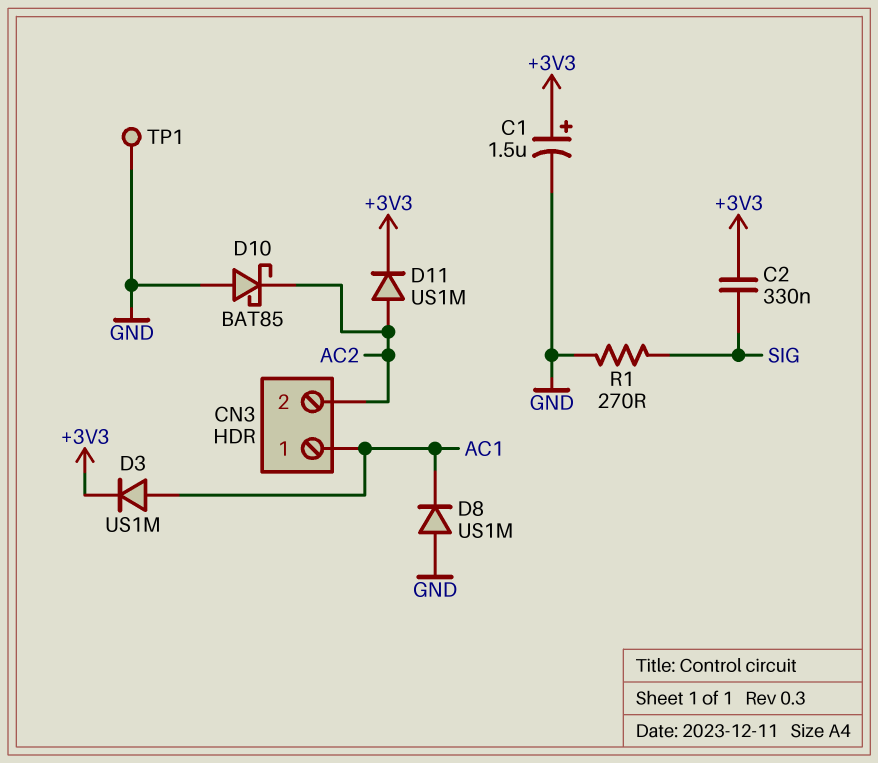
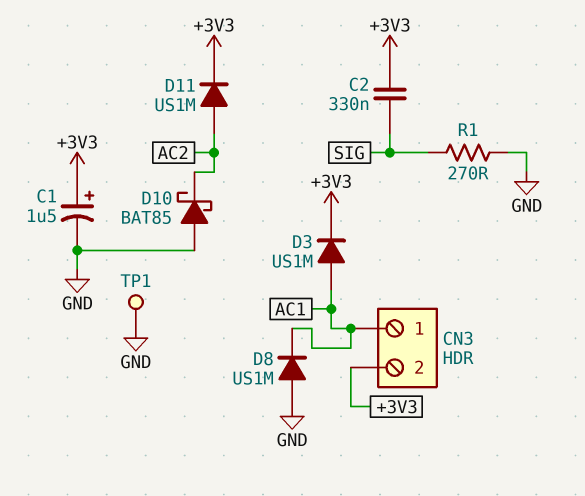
CN3 pin 2: AC2 -> +3V3

